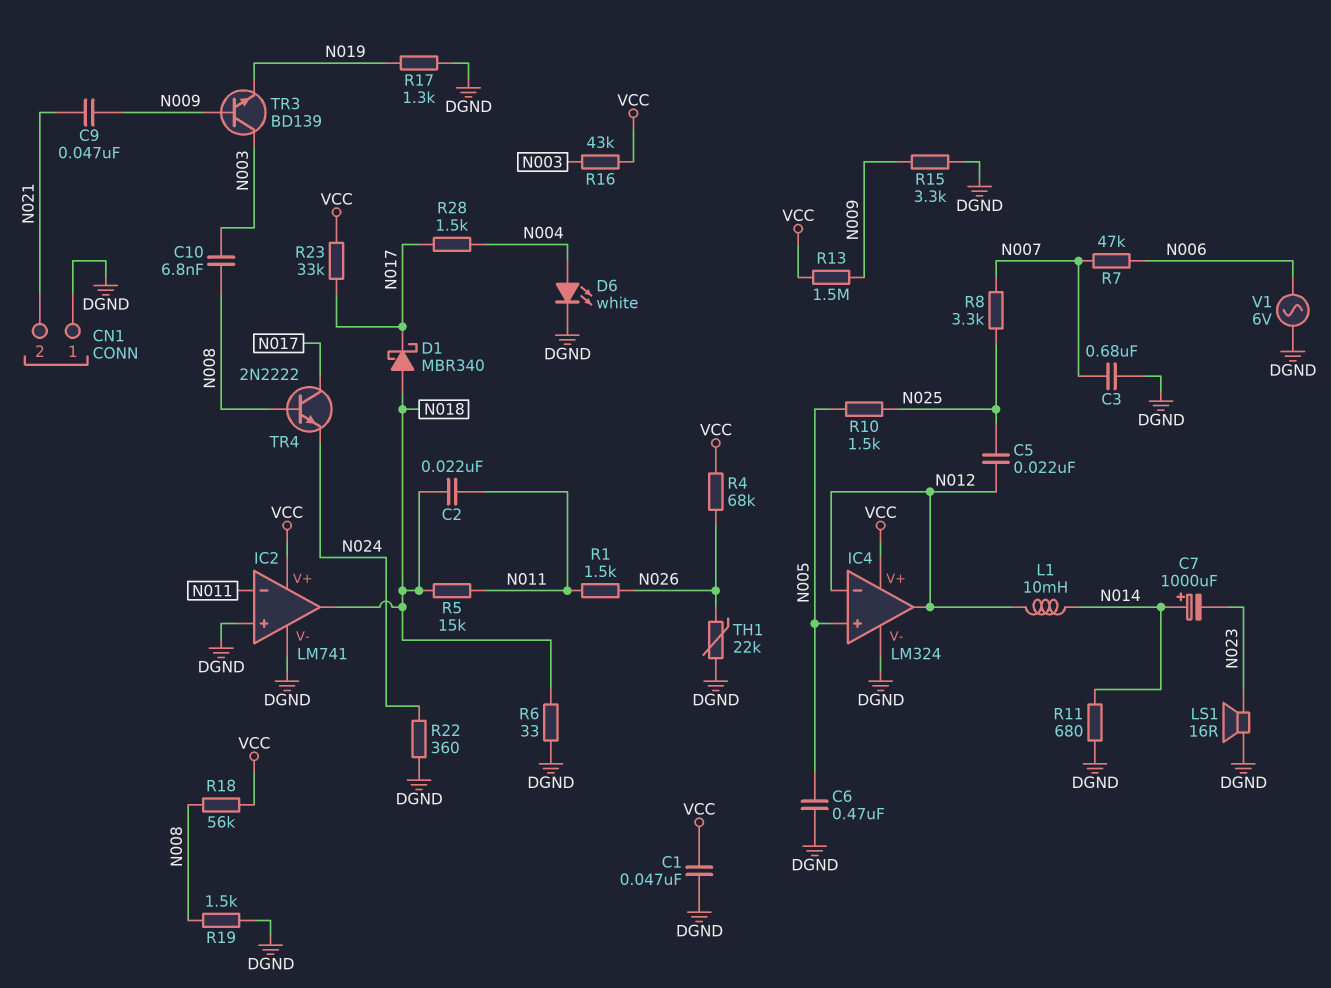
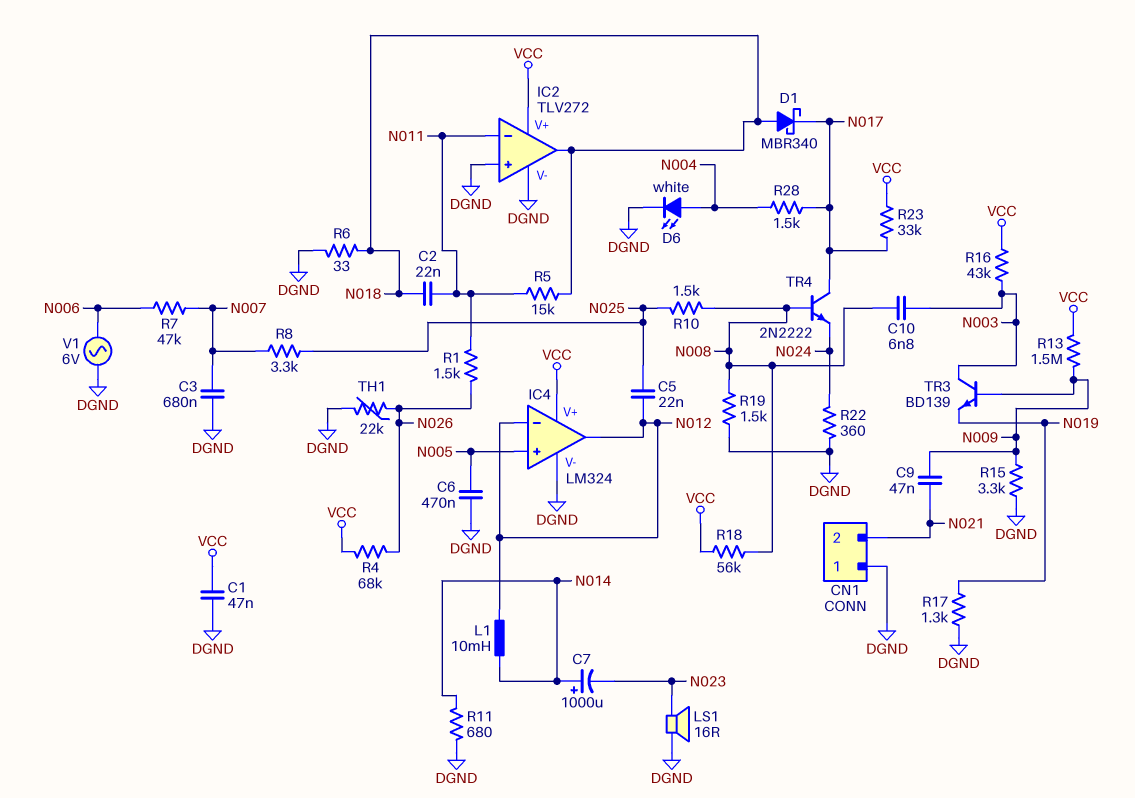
IC2: LM741 -> TLV272
R10: 1.5k (N005, N025) -> 1.5k (N008, N025)

